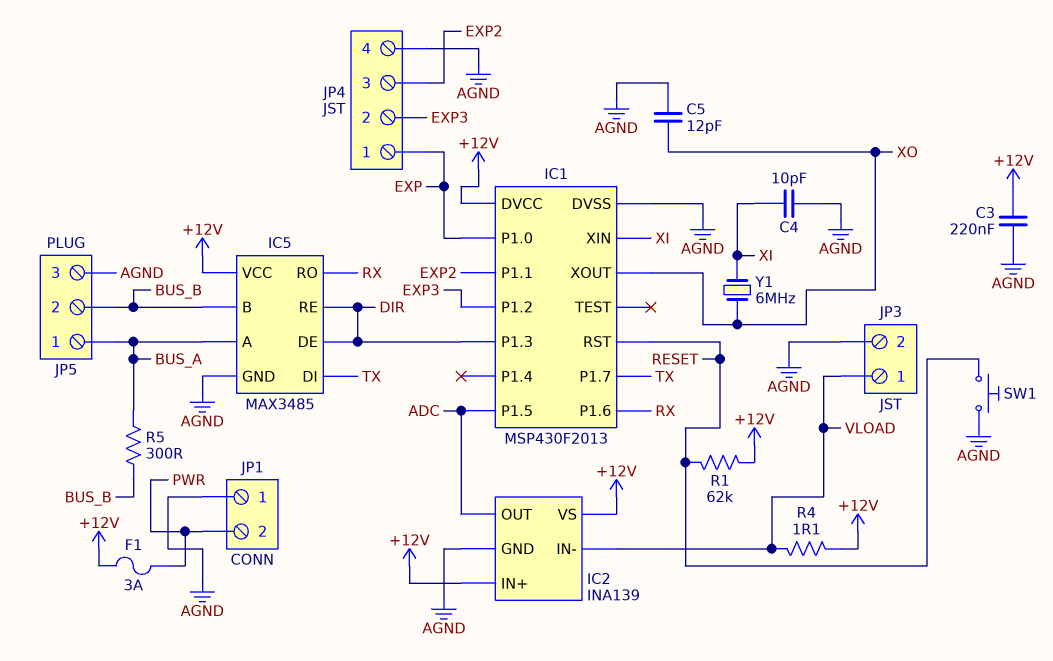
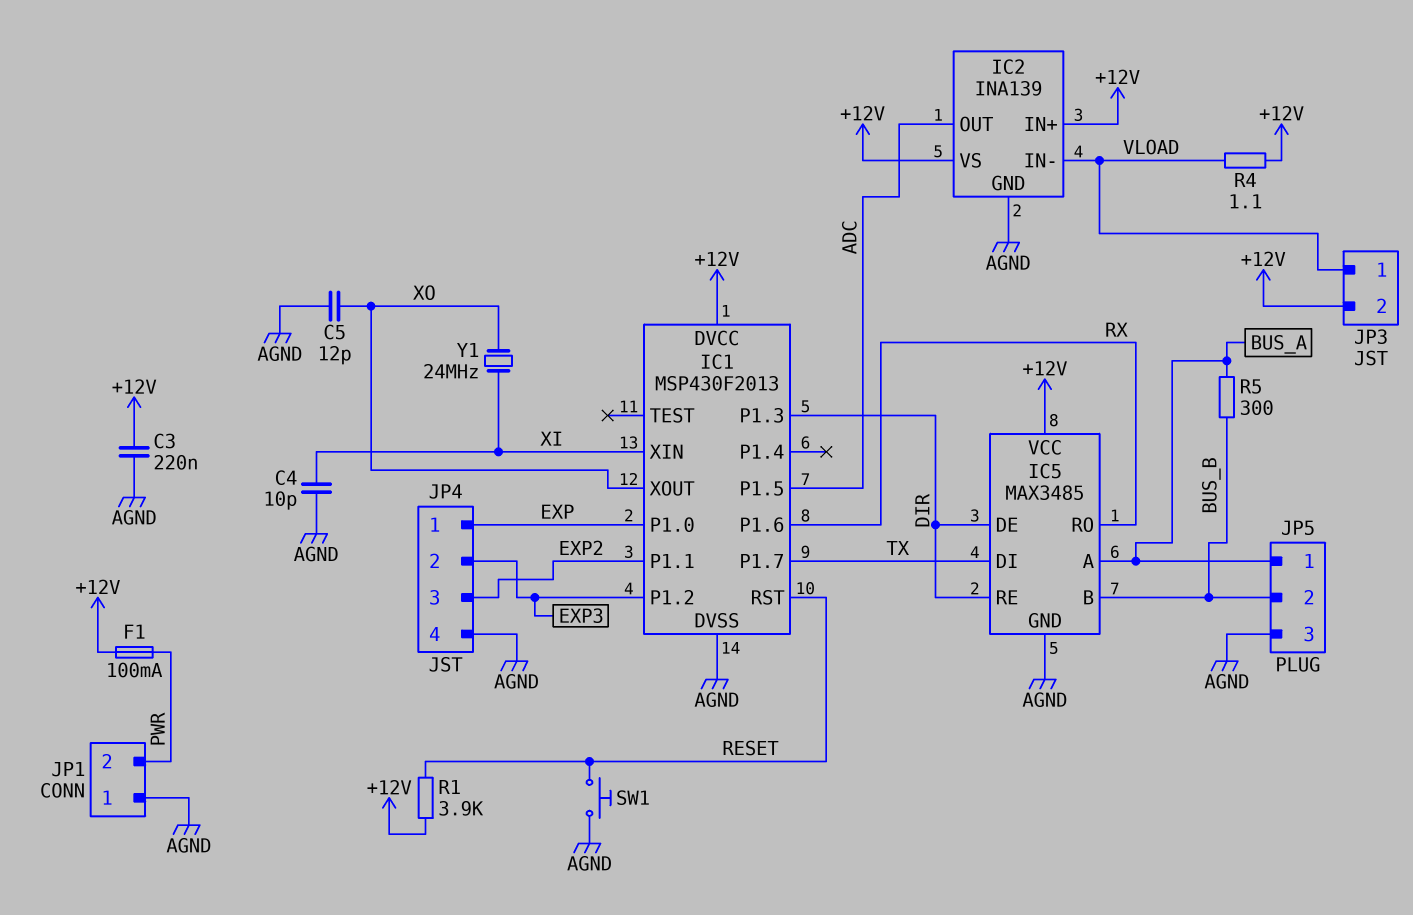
F1: 3A (+12V, PWR) -> 100mA (+12V, PWR)
JP3 pin 2: AGND -> +12V
R1: 62k (+12V, RESET) -> 3.9k (+12V, RESET)
Y1: 6MHz (XI, XO) -> 24MHz (XI, XO)

